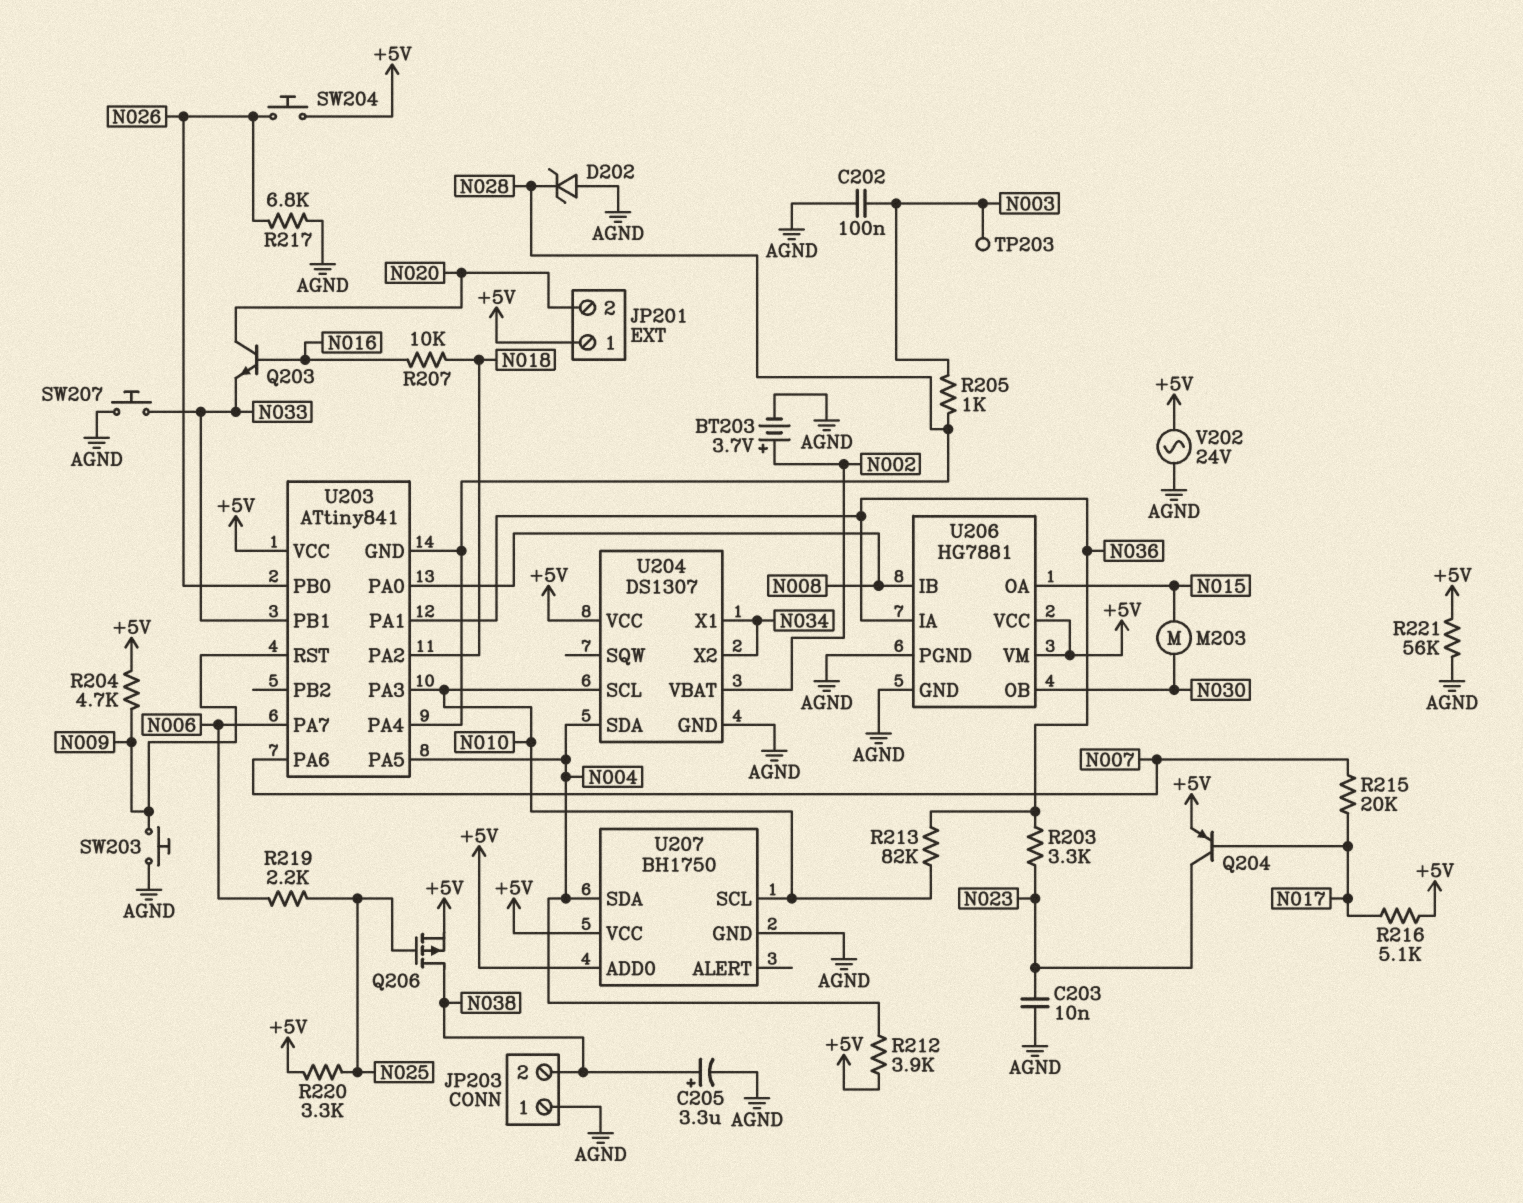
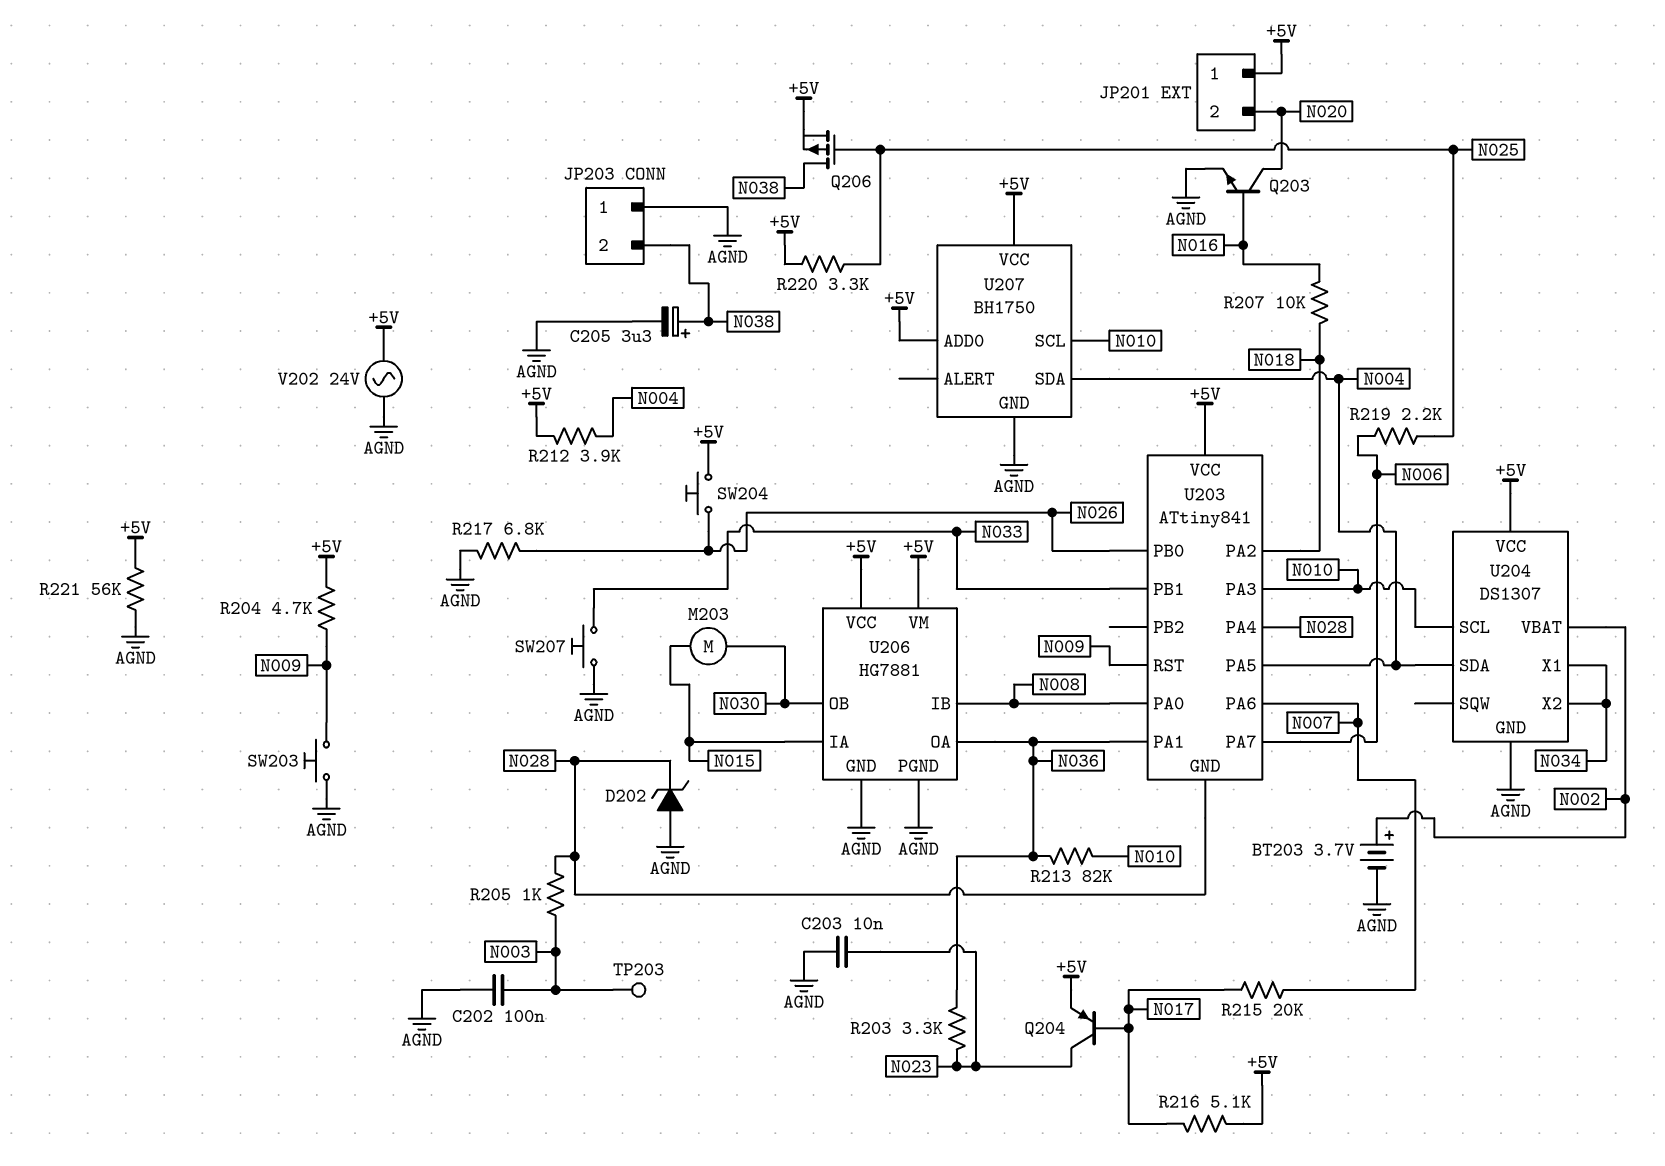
Q203: NPN (B N016, C N020, E N033) -> NPN (B N016, C N020, E AGND)
U206 pin IA: N036 -> N015
U206 pin OA: N015 -> N036

